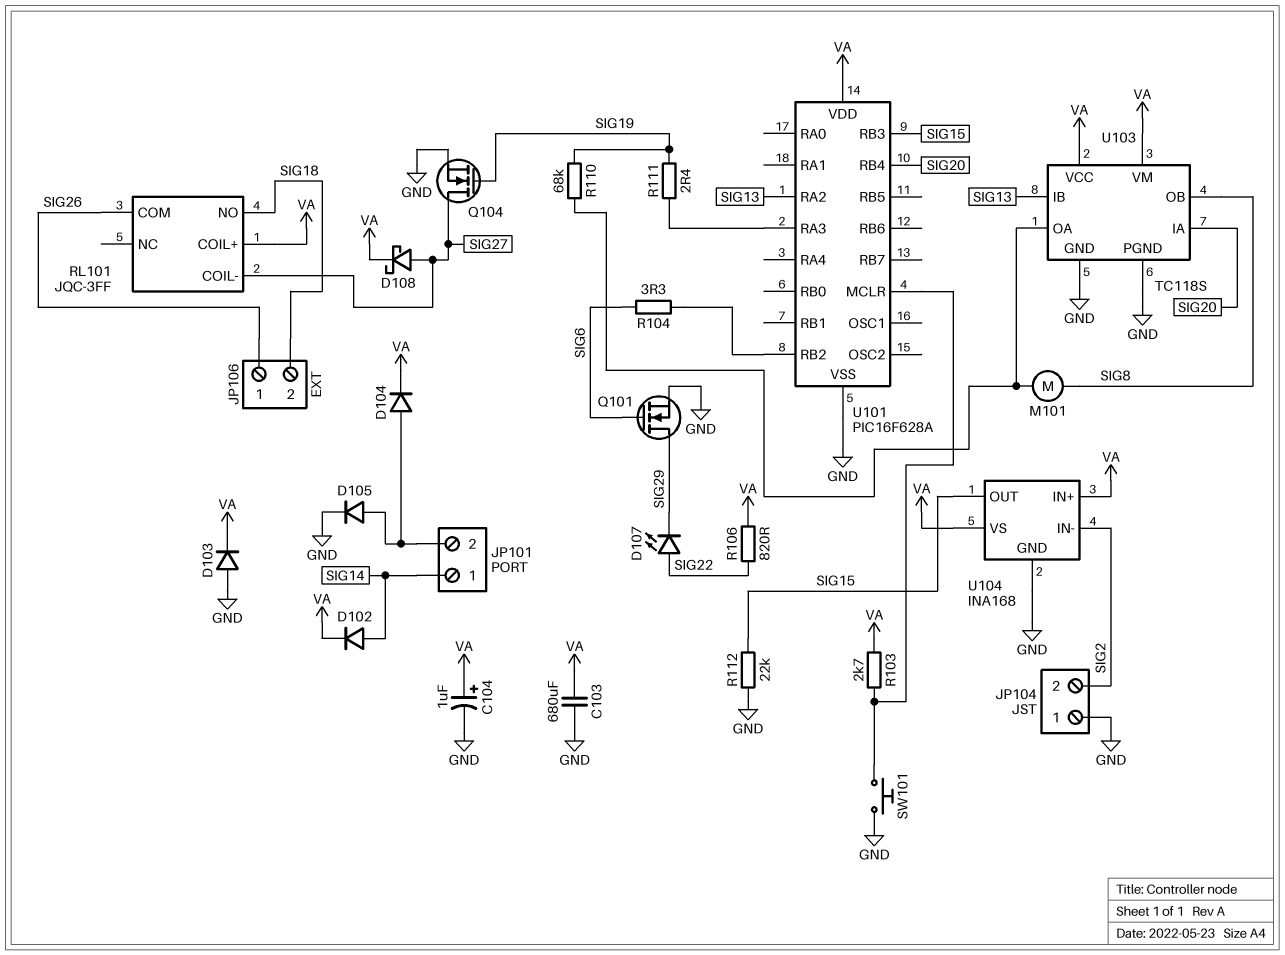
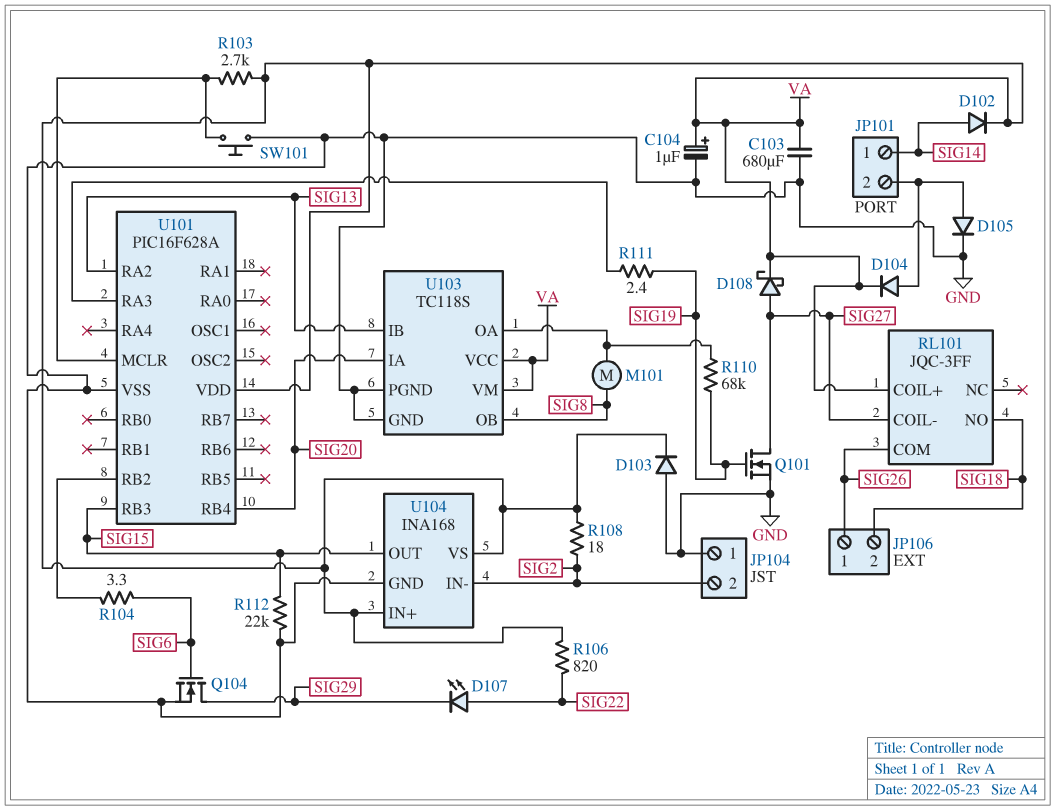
Q101: NMOS (G SIG6, D SIG29, S GND) -> NMOS (G SIG19, D SIG27, S GND)
Q104: NMOS (G SIG19, D SIG27, S GND) -> NMOS (G SIG6, D SIG29, S GND)
R108: none -> 18 (SIG2, VA)

